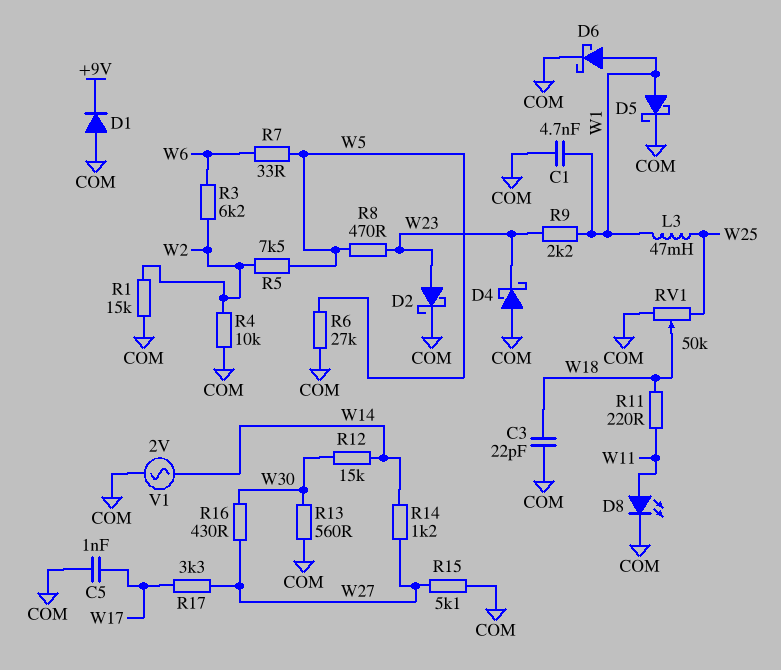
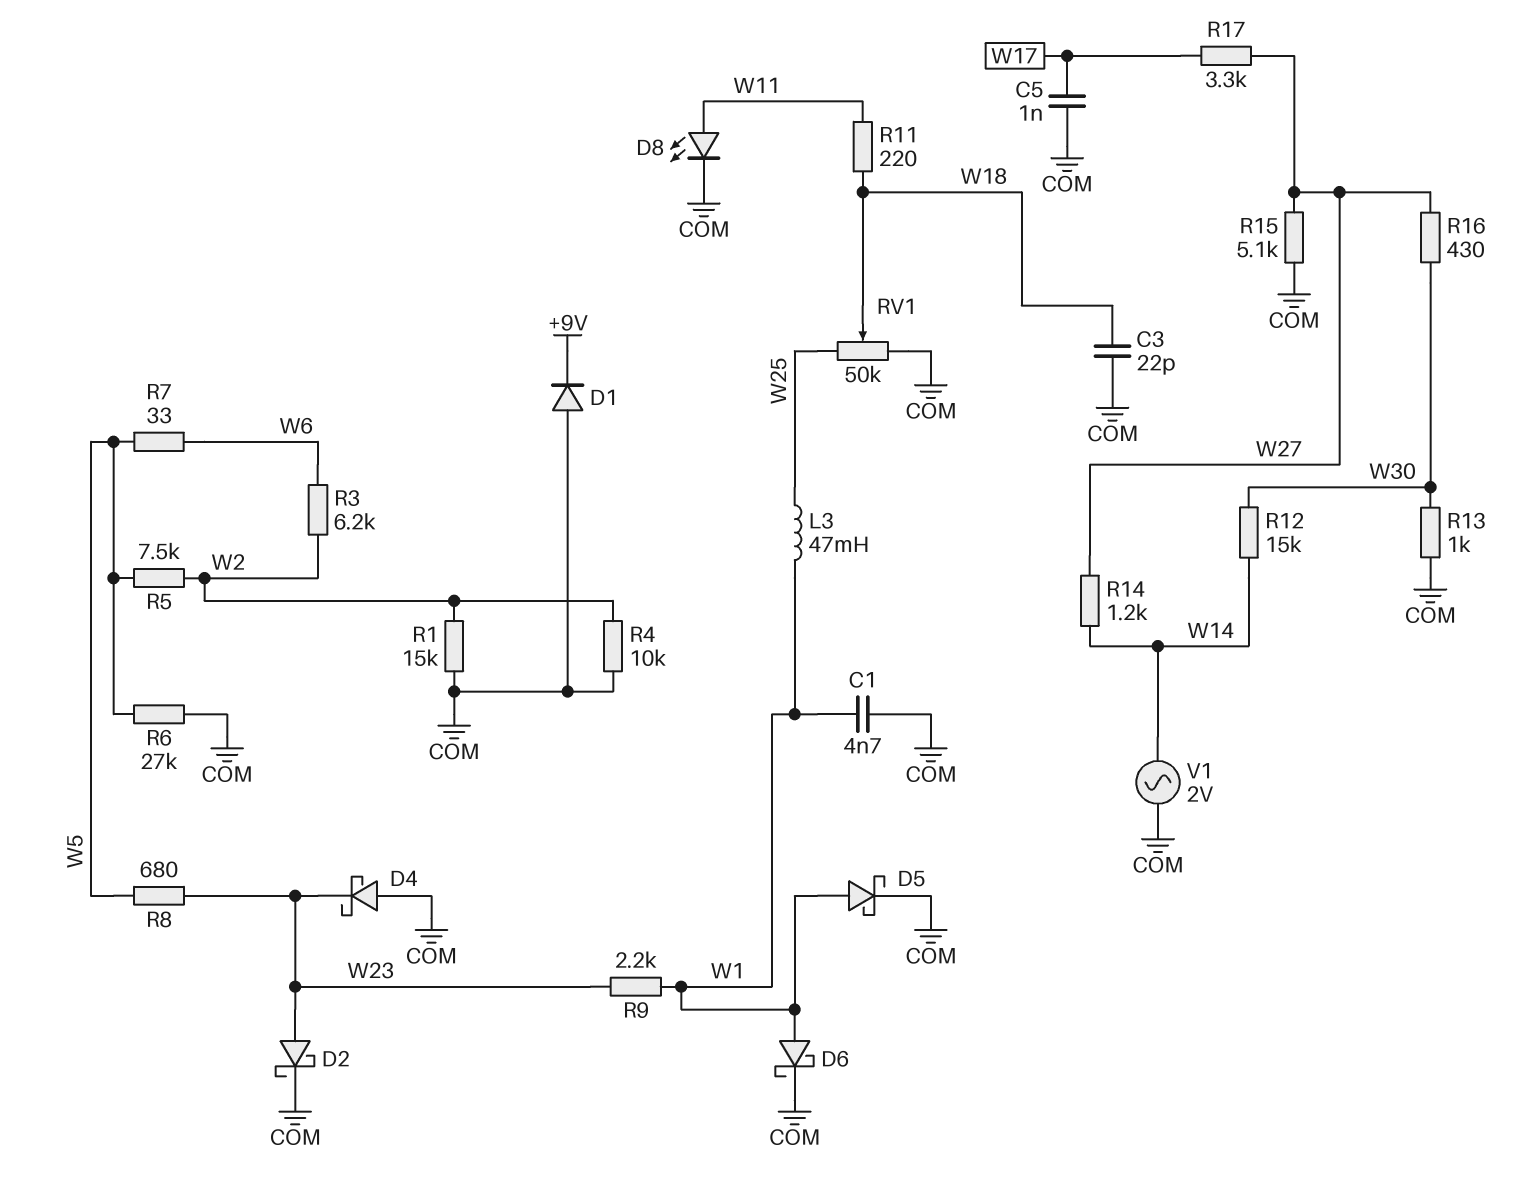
R8: 470 (W5, W23) -> 680 (W5, W23)
R13: 560 (COM, W30) -> 1k (COM, W30)

